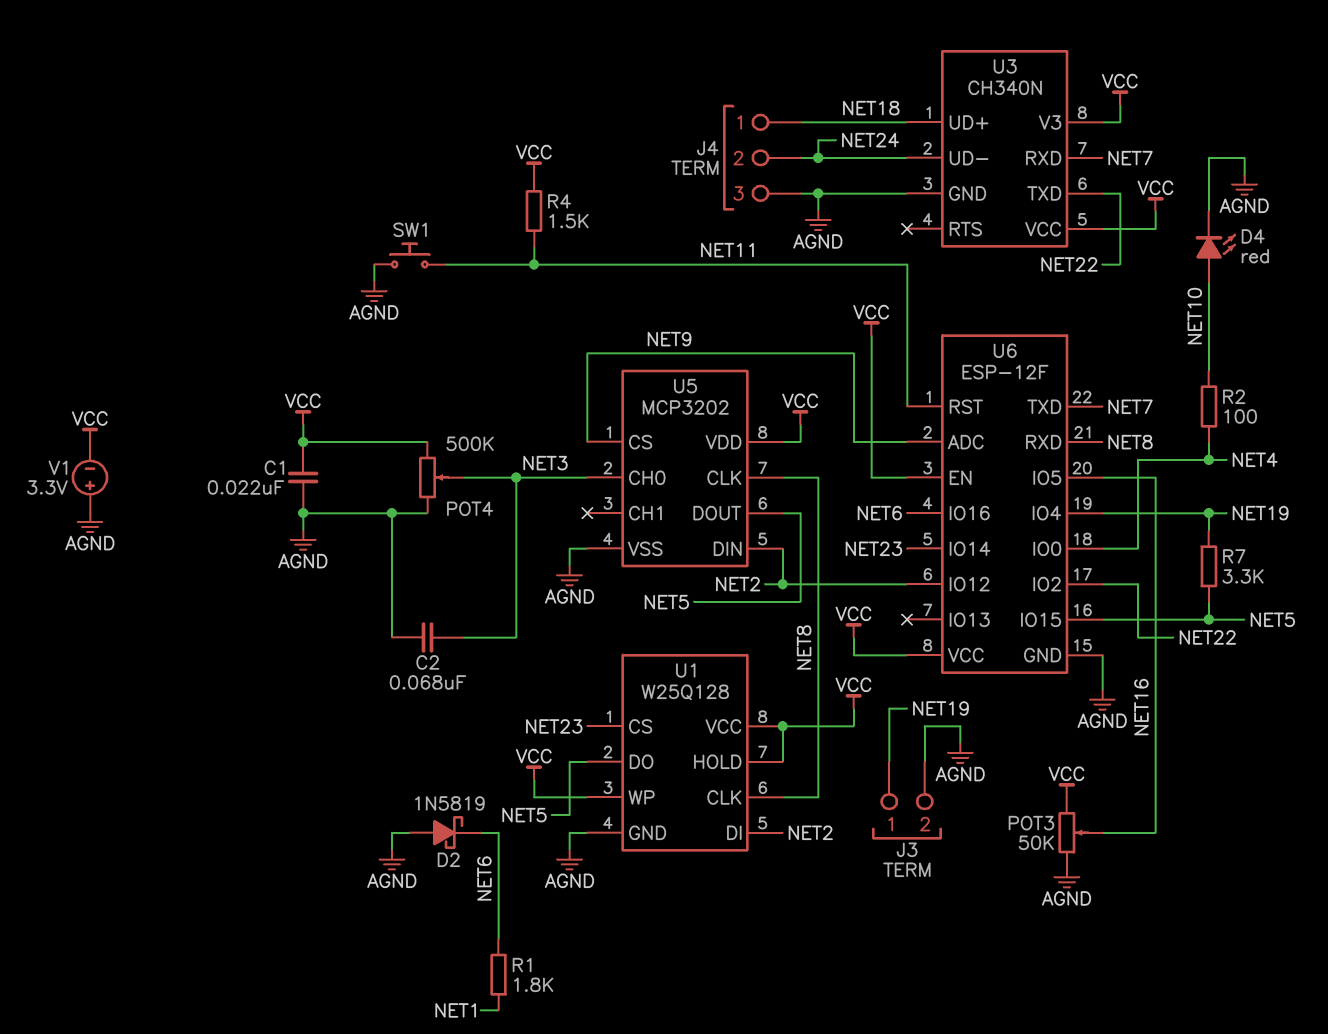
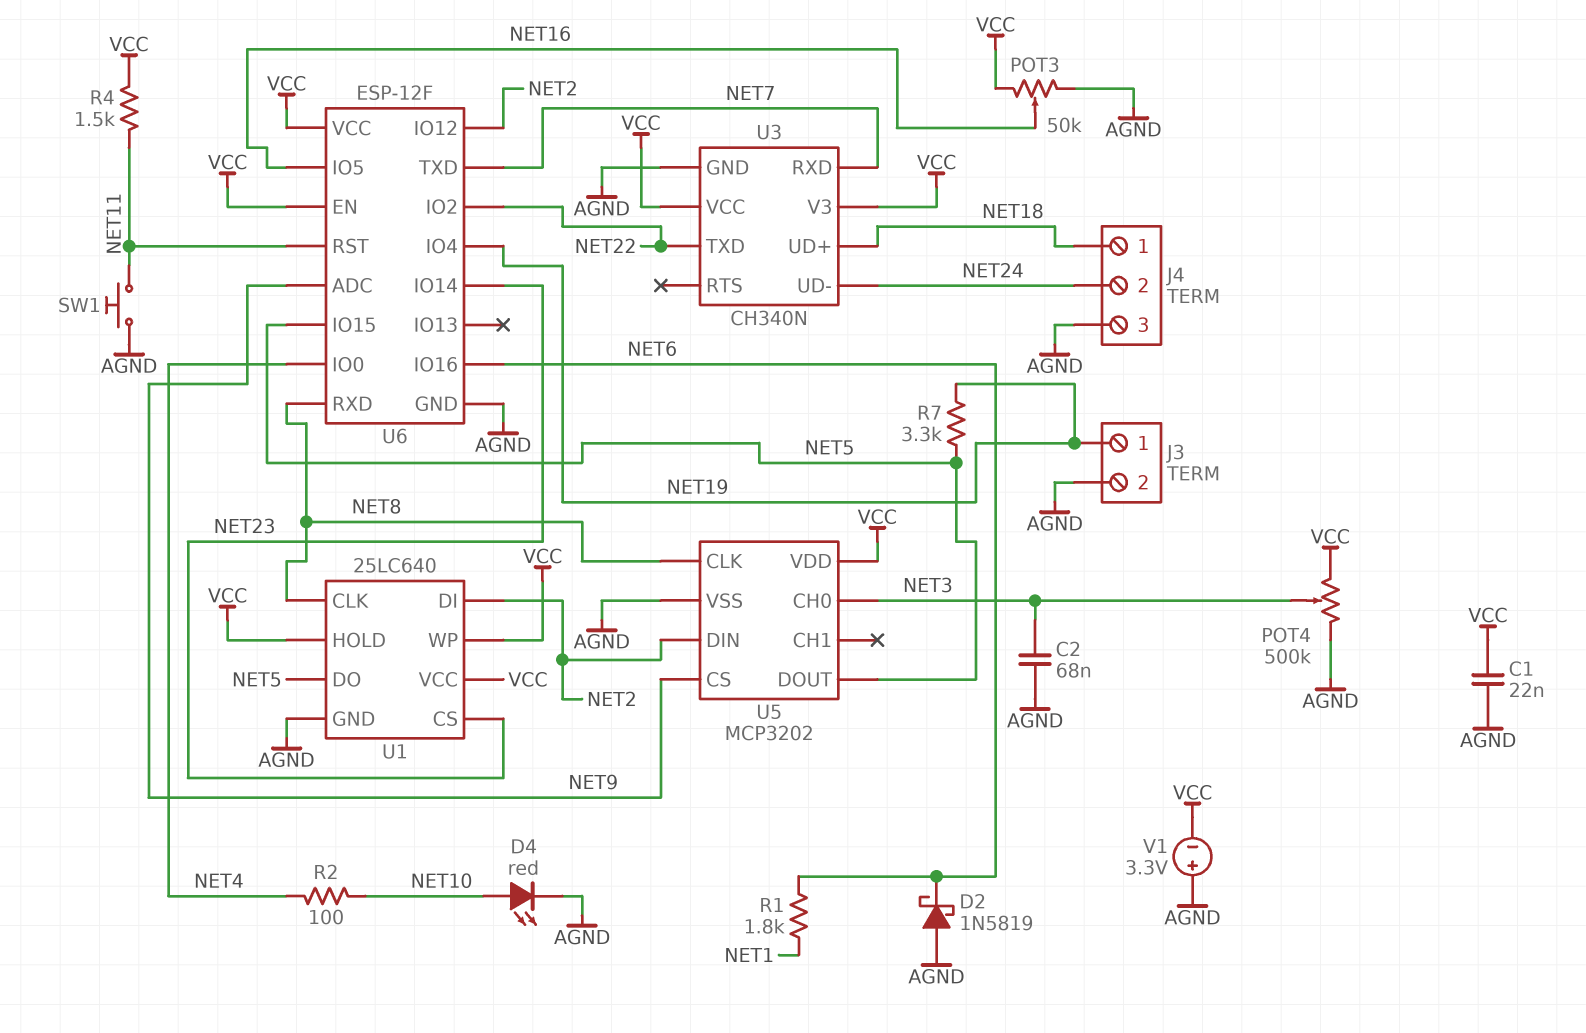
U1: W25Q128 -> 25LC640

